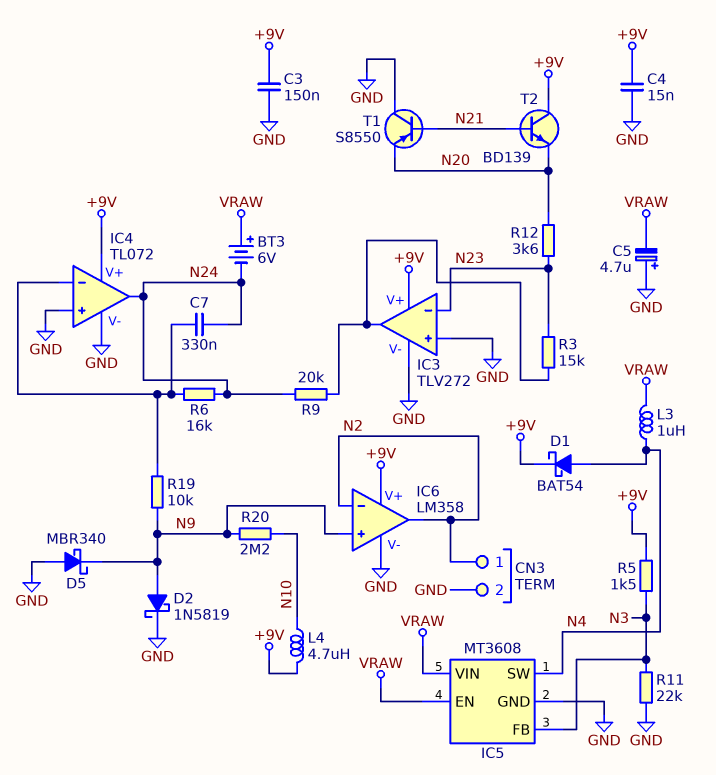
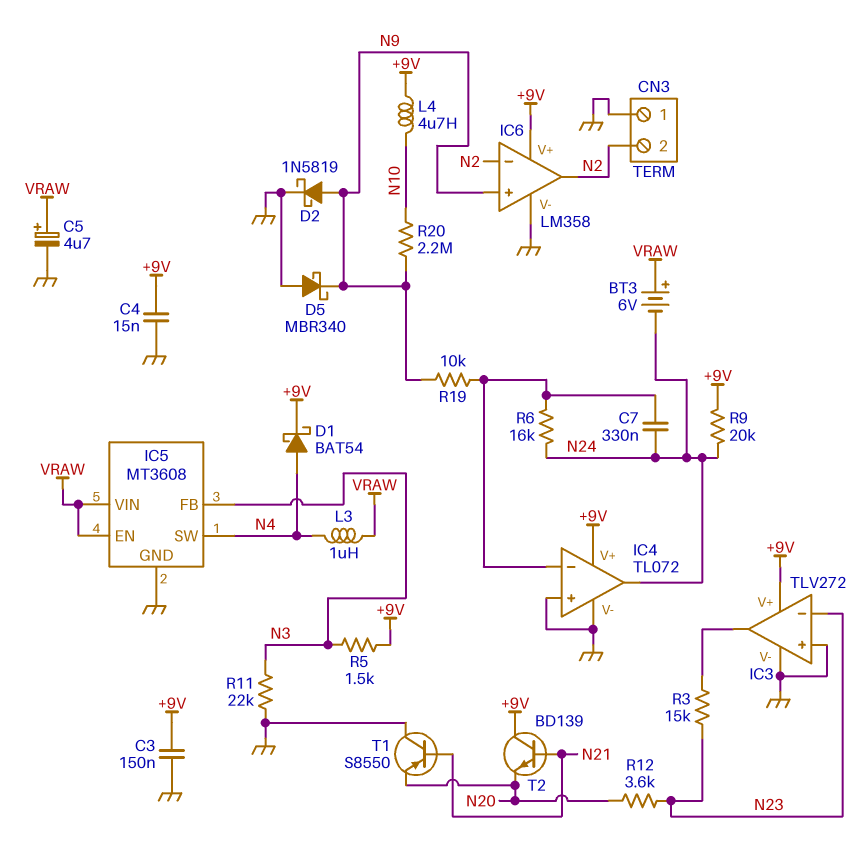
C5: 4.7uF (plus GND, minus VRAW) -> 4.7uF (plus VRAW, minus GND)
CN3 pin 1: N2 -> GND
CN3 pin 2: GND -> N2
R9: 20k (IC3/out, N24) -> 20k (+9V, N24)

